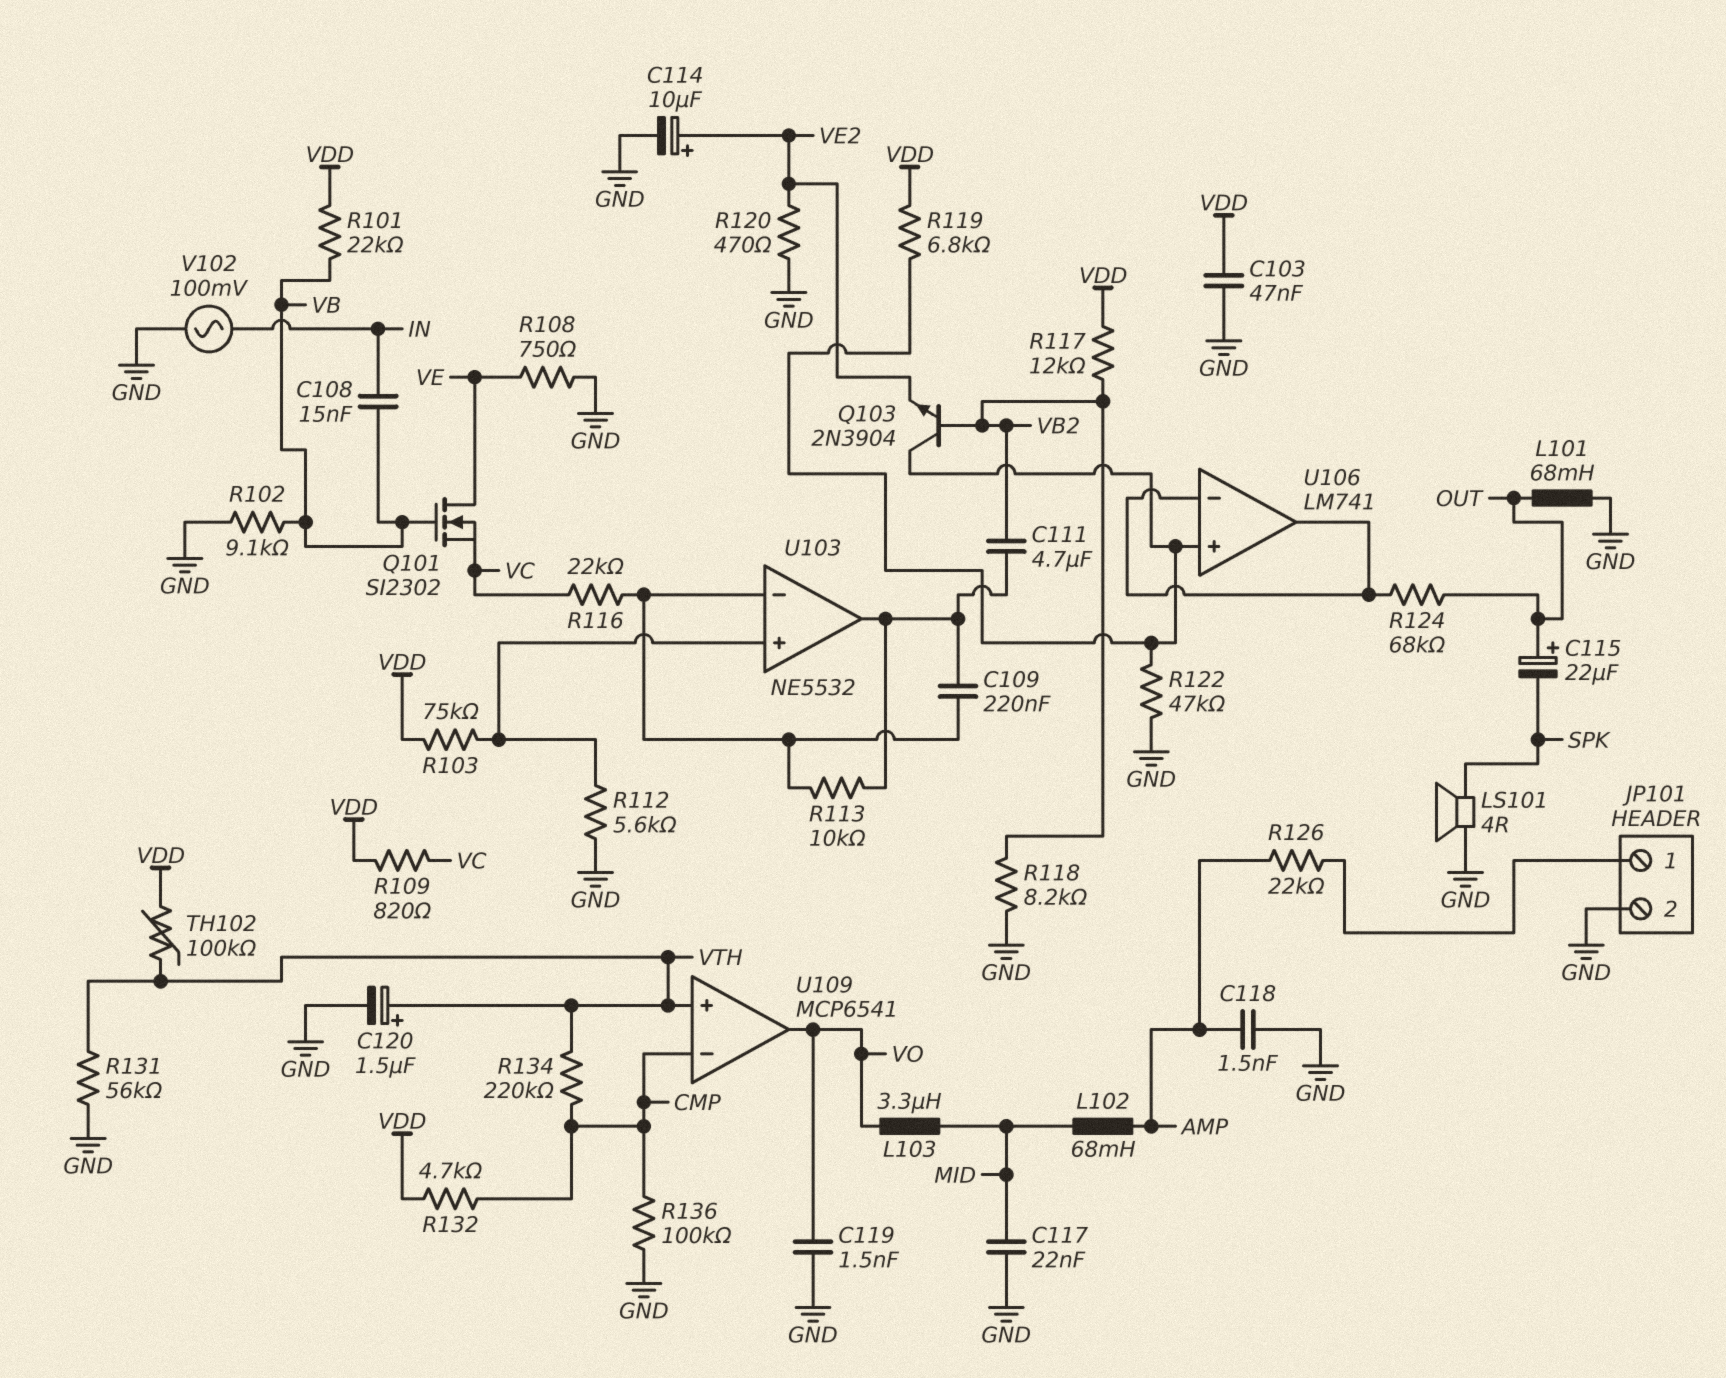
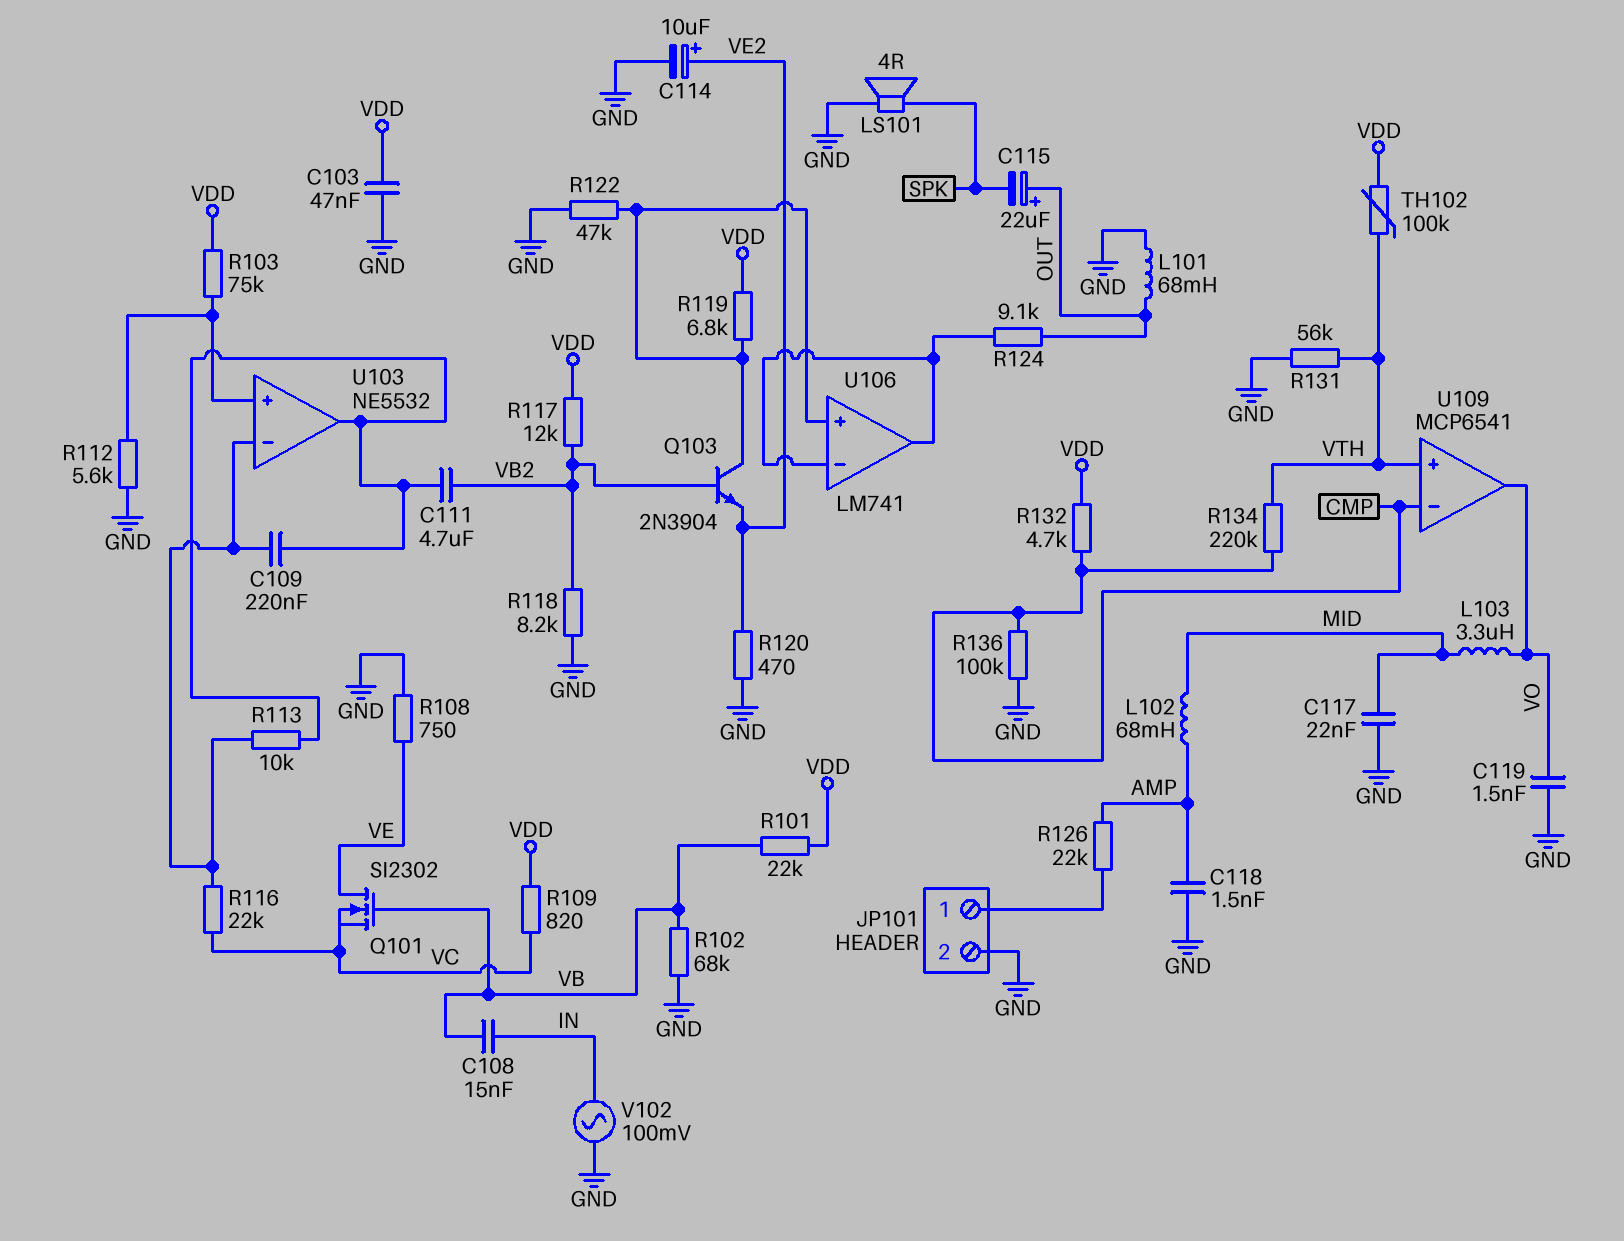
C120: 1.5uF (plus VTH, minus GND) -> none
R102: 9.1k (GND, VB) -> 68k (GND, VB)
R124: 68k (OUT, U106/in-) -> 9.1k (OUT, U106/in-)

